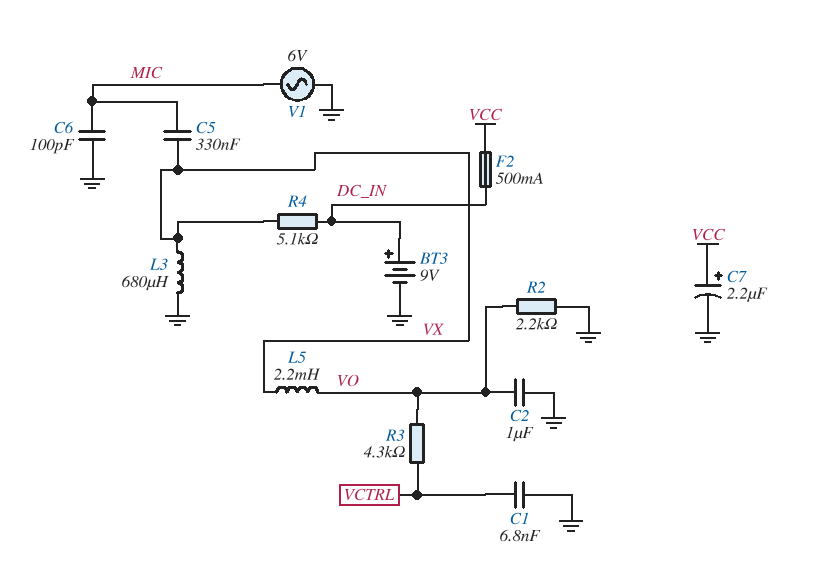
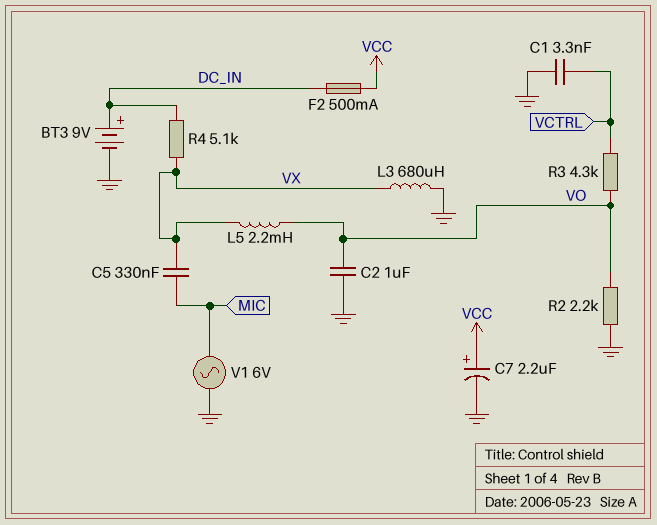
C1: 6.8nF (GND, VCTRL) -> 3.3nF (GND, VCTRL)
C6: 100pF (GND, MIC) -> none

